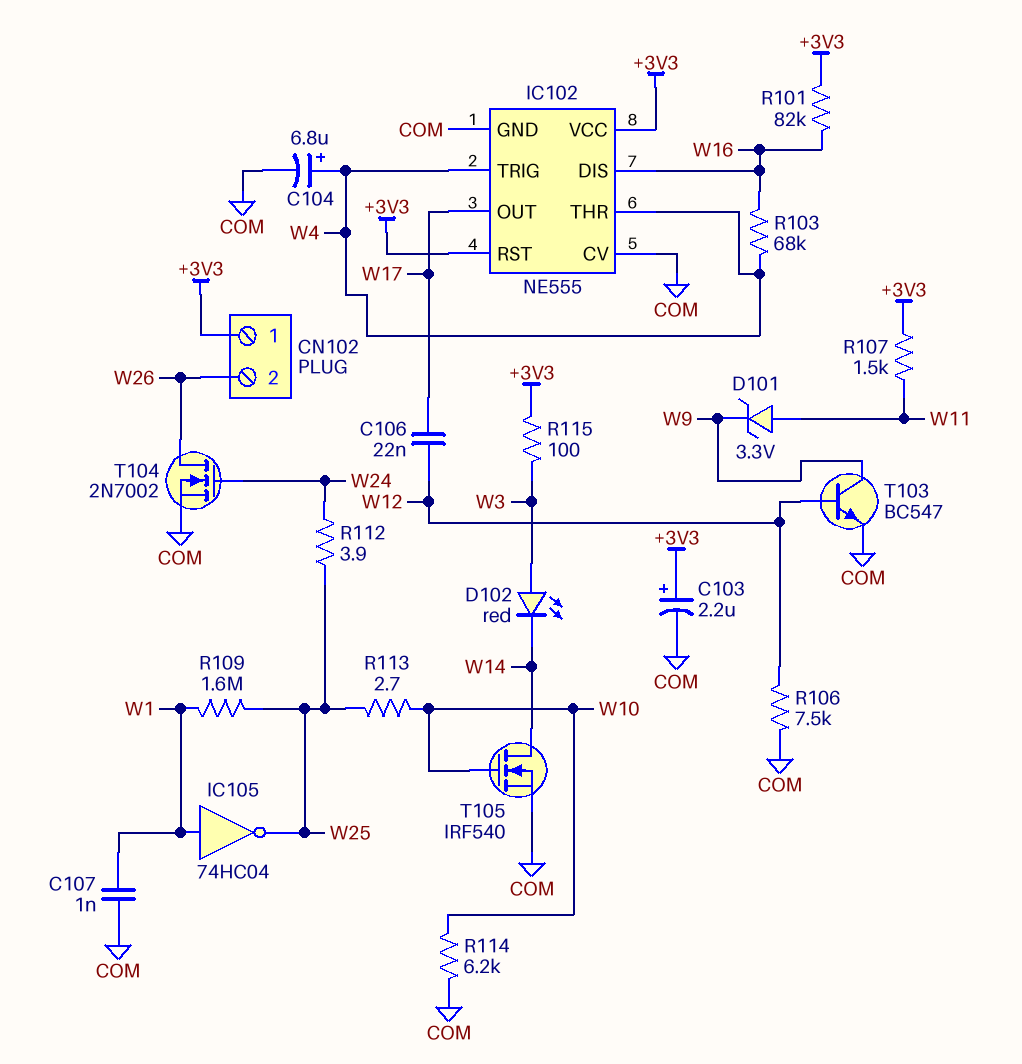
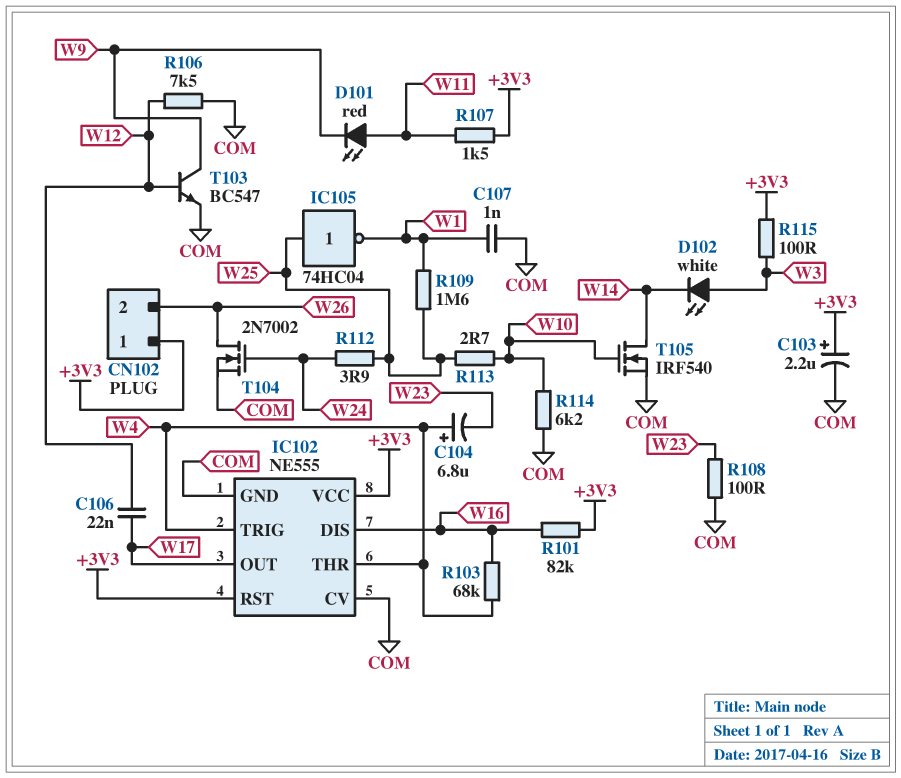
C104: 6.8uF (plus W4, minus COM) -> 6.8uF (plus W4, minus W23)
D101: zener 3.3V (A W11, K W9) -> LED red (A W11, K W9)
D102: LED red (A W3, K W14) -> LED white (A W3, K W14)
IC105: NOT 74HC04 (in W1, out W25) -> NOT 74HC04 (in W25, out W1)
R108: none -> 100 (COM, W23)

